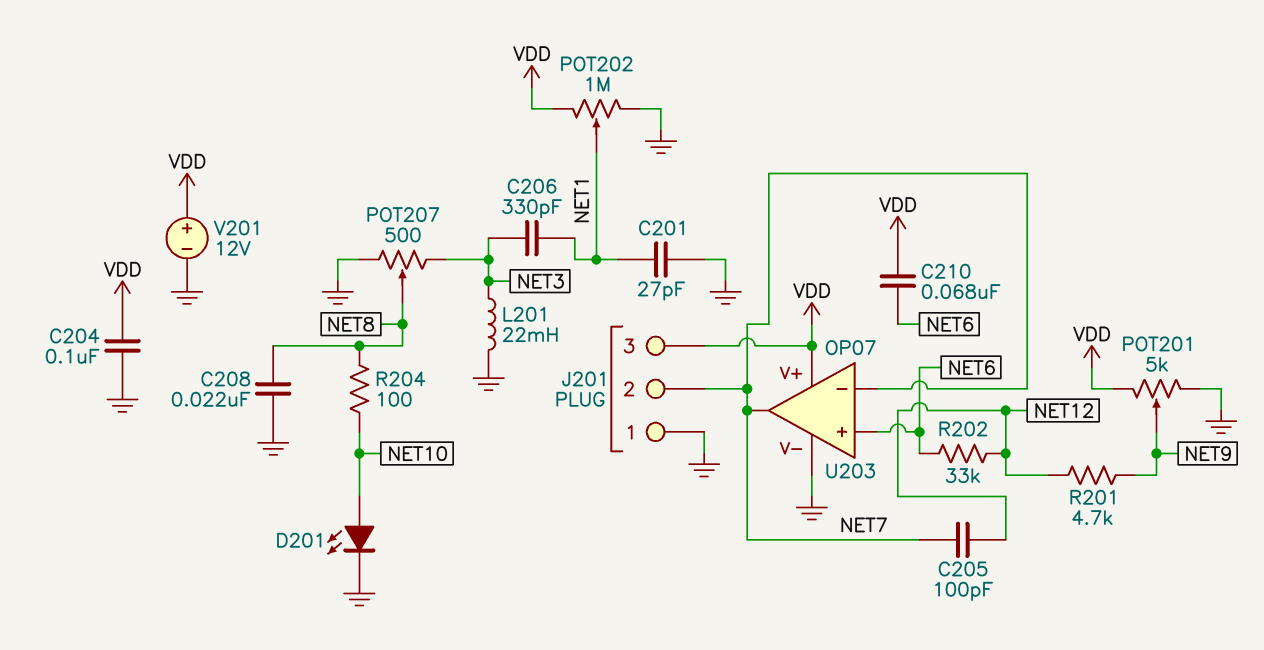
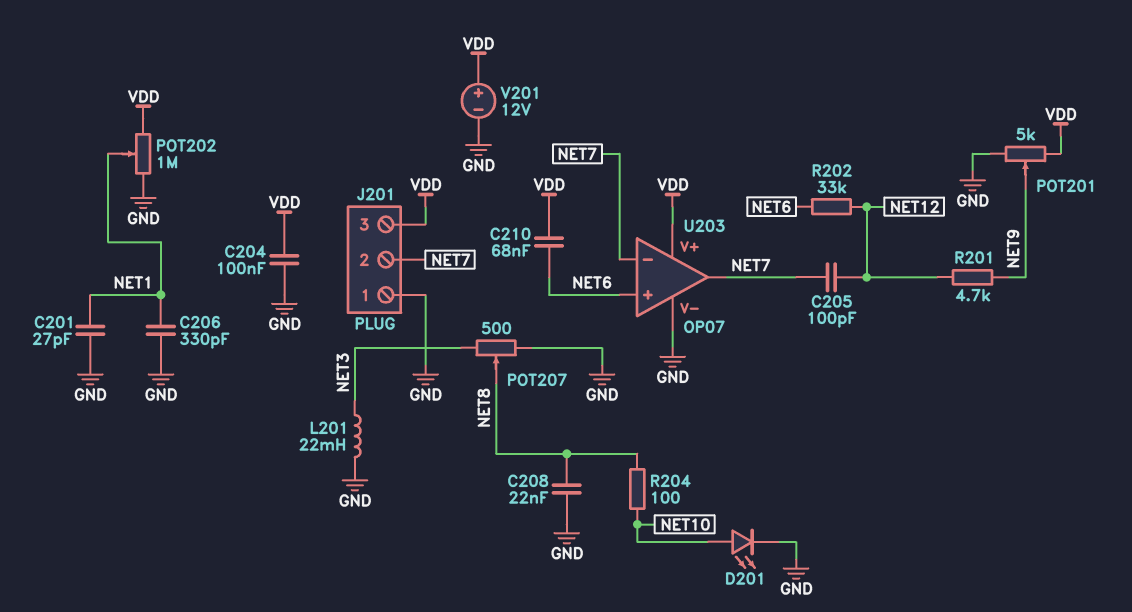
C206: 330pF (NET1, NET3) -> 330pF (GND, NET1)

